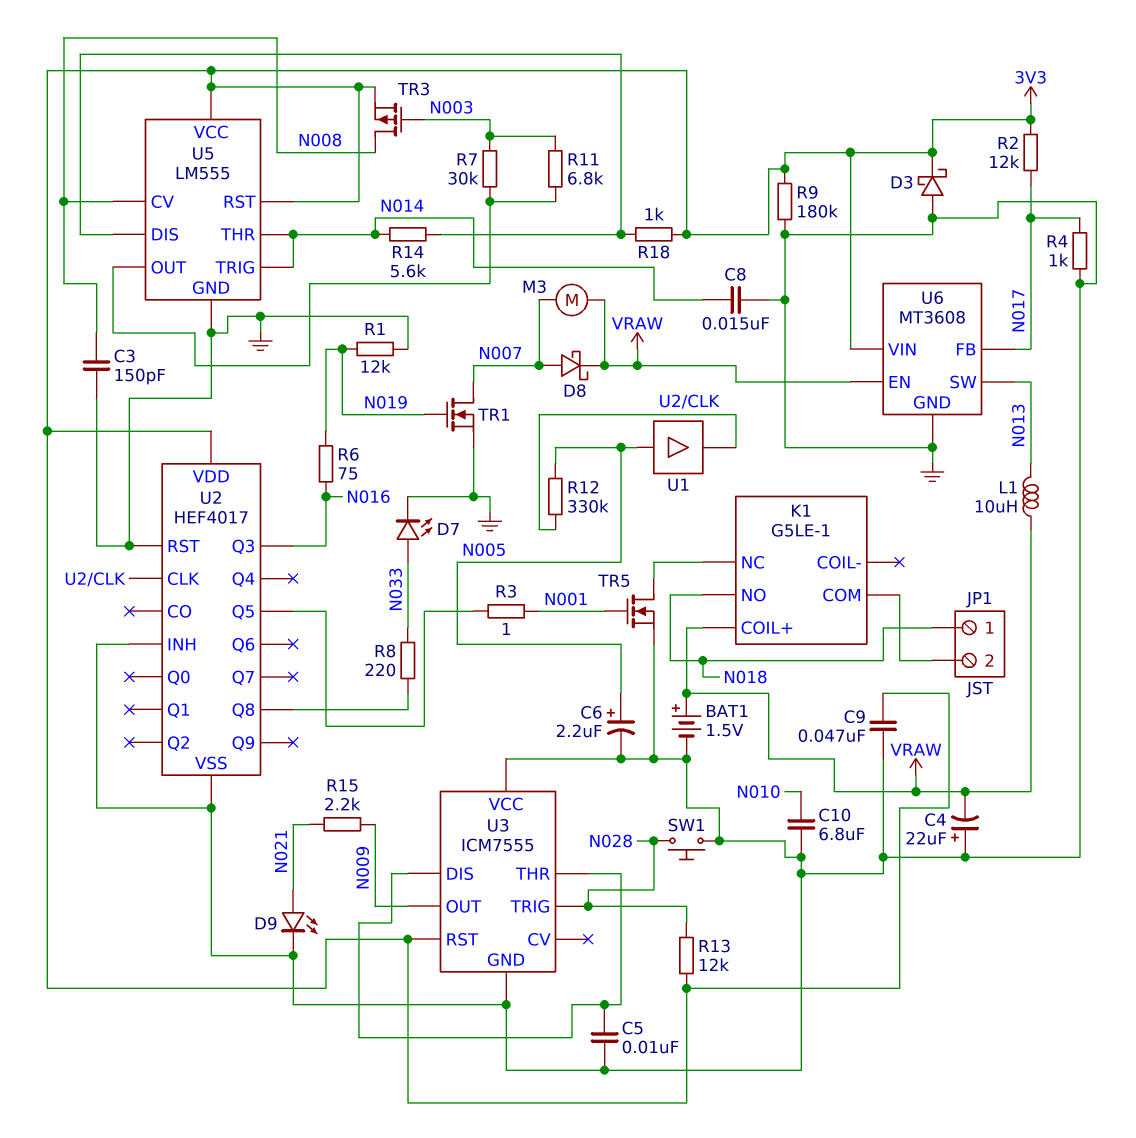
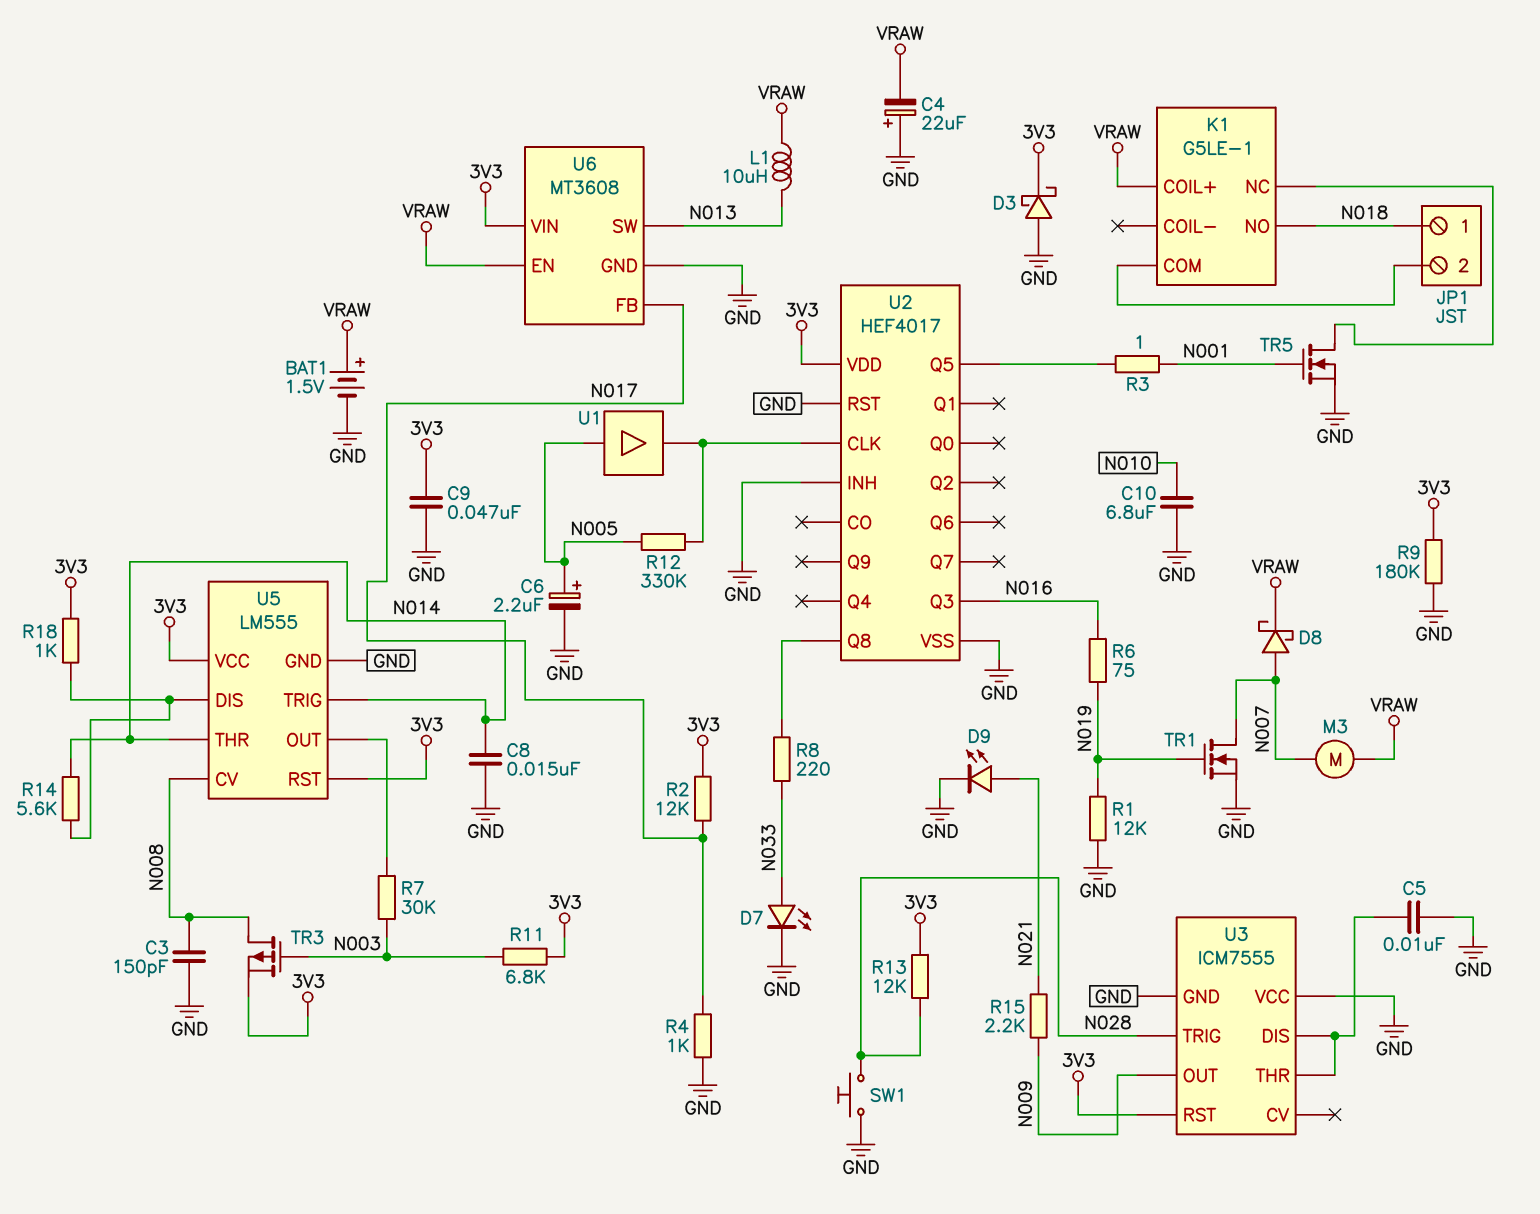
R11: 6.8k (N003, U5/OUT) -> 6.8k (3V3, N003)

